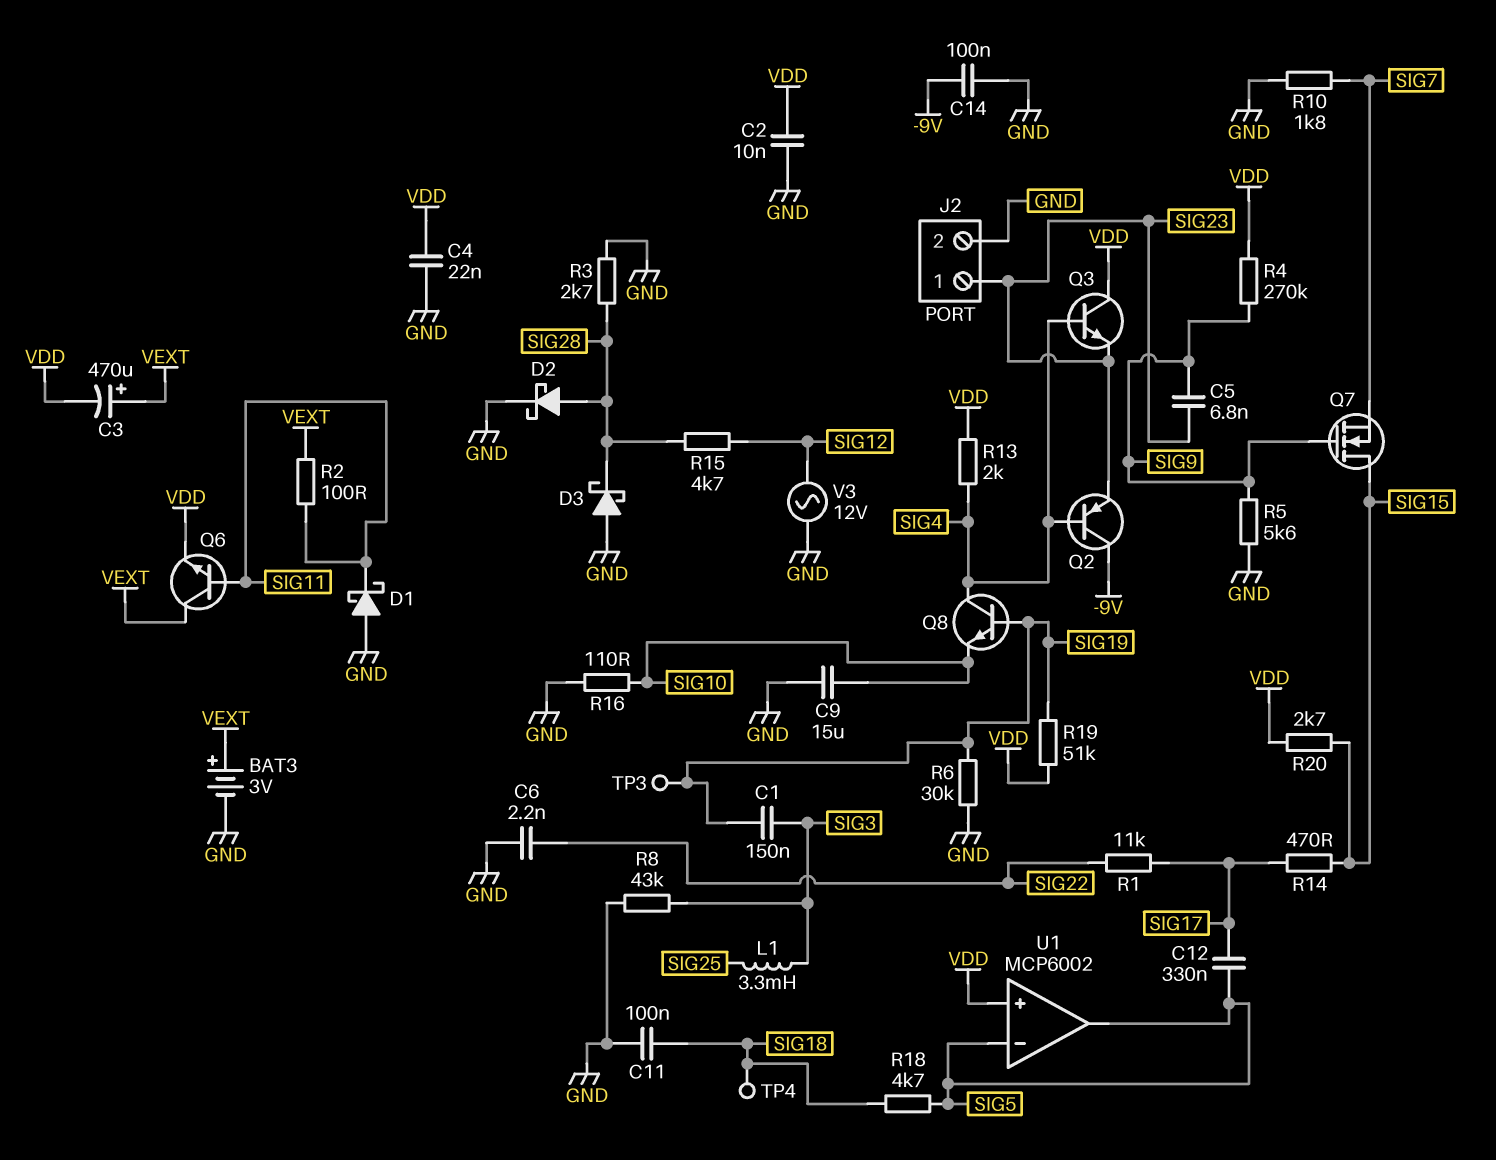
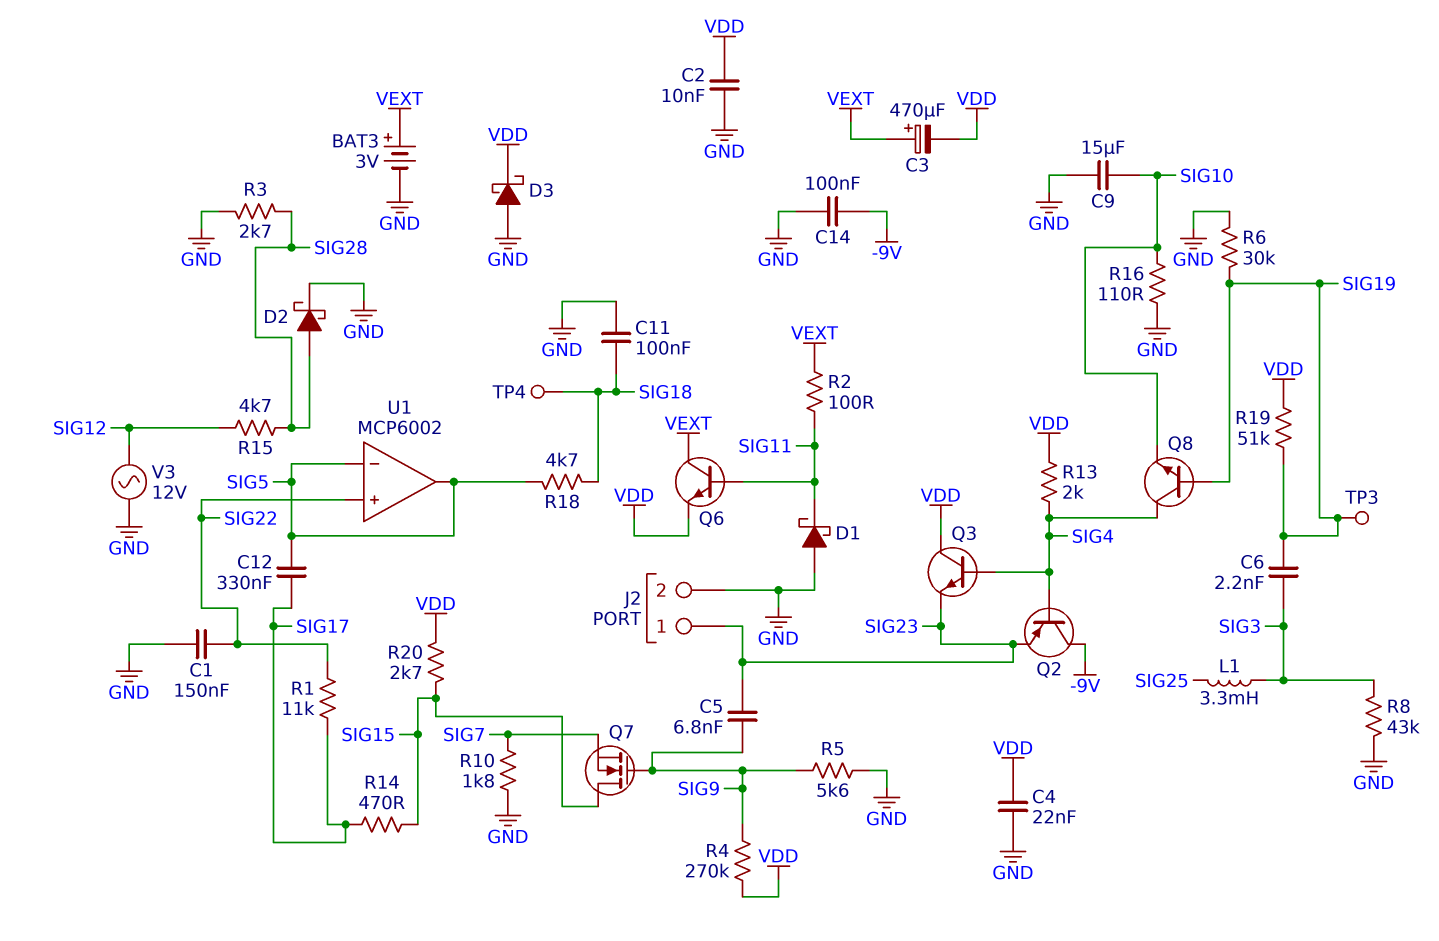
C1: 150nF (SIG3, SIG19) -> 150nF (GND, SIG22)
C6: 2.2nF (GND, SIG22) -> 2.2nF (SIG3, SIG19)
D3: schottky (A GND, K SIG28) -> schottky (A GND, K VDD)
U1 pin in+: VDD -> SIG22

